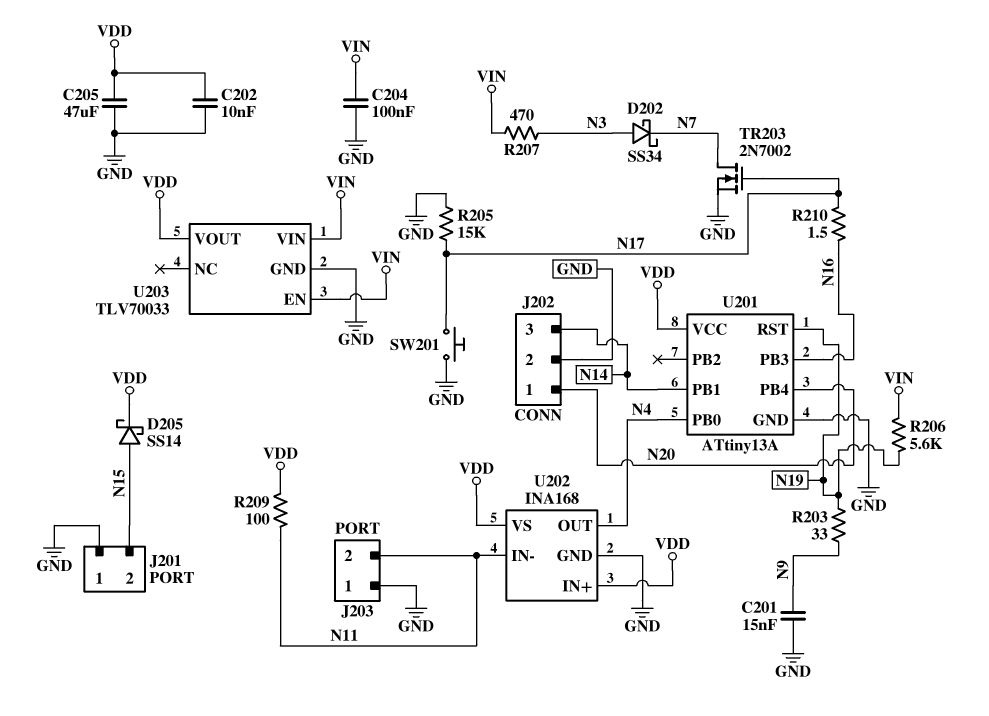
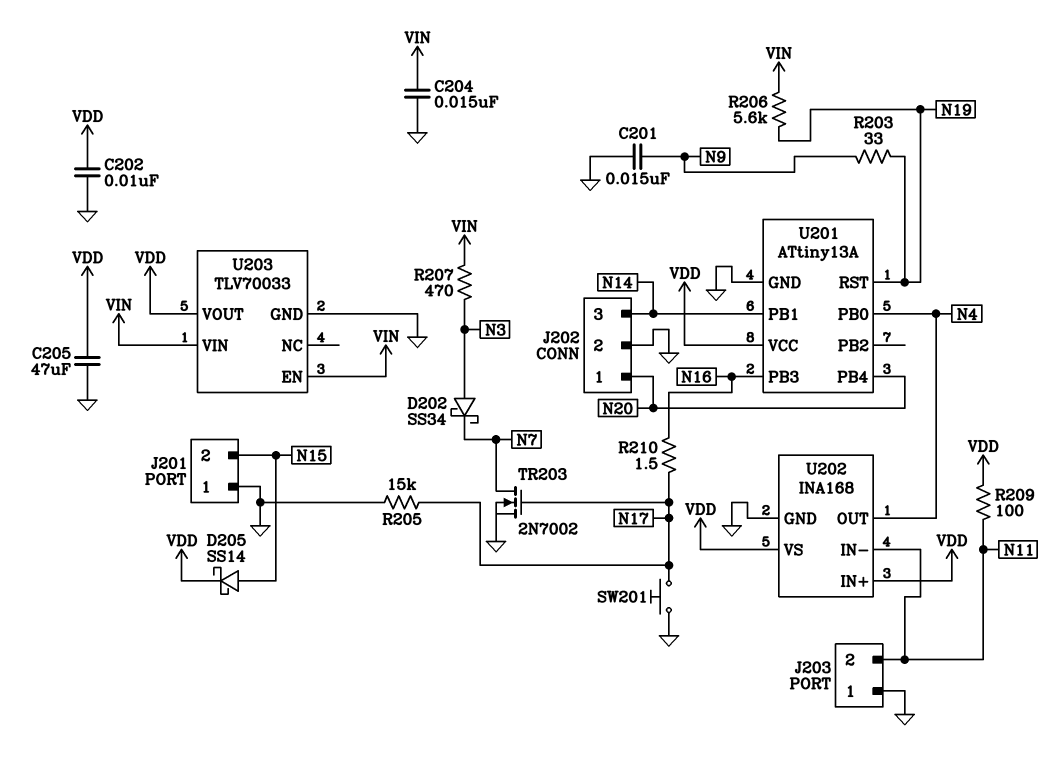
C204: 100nF (GND, VIN) -> 15nF (GND, VIN)

